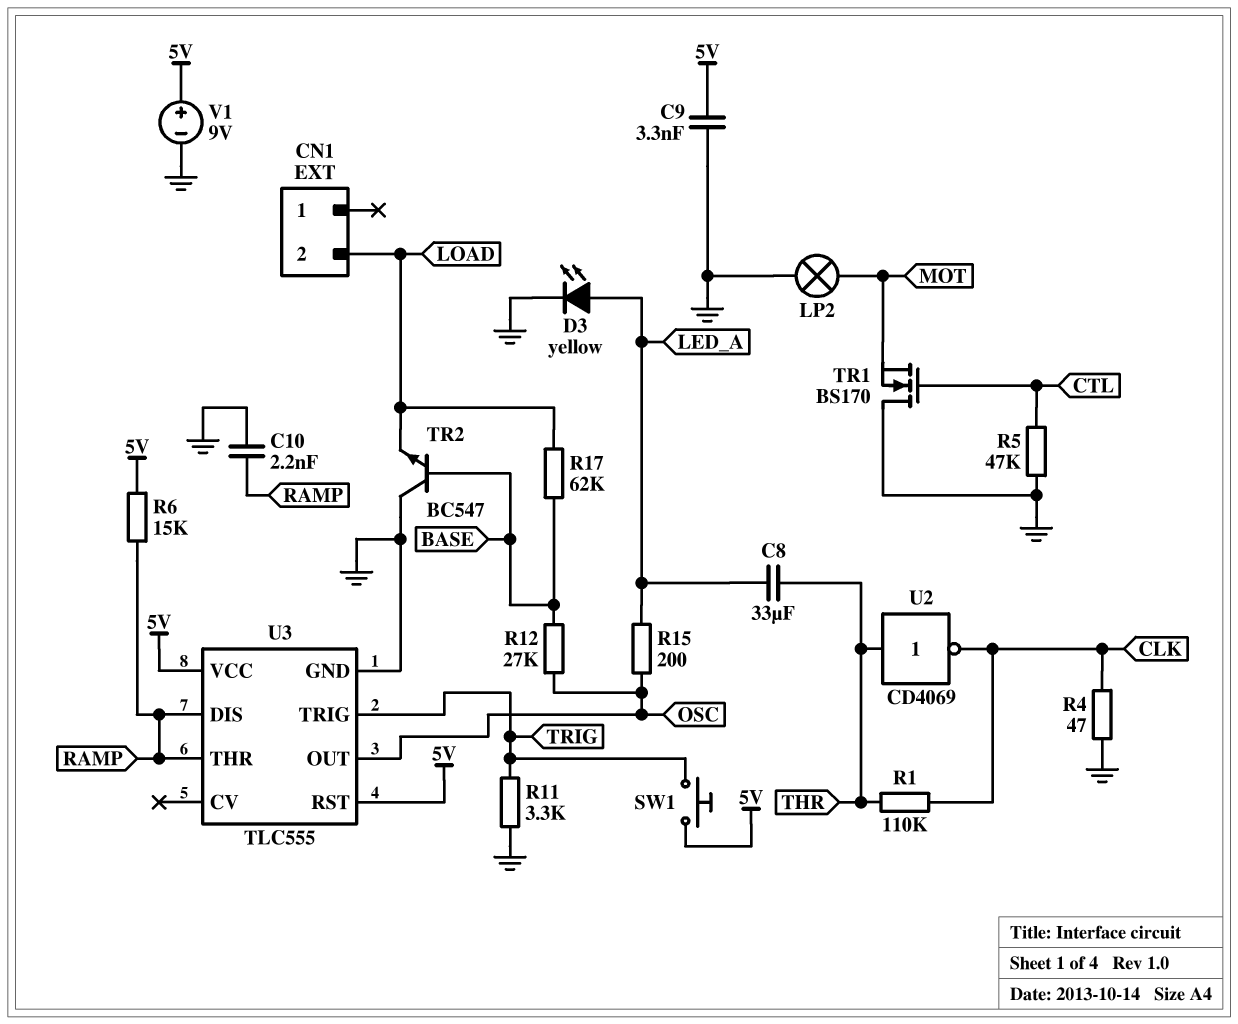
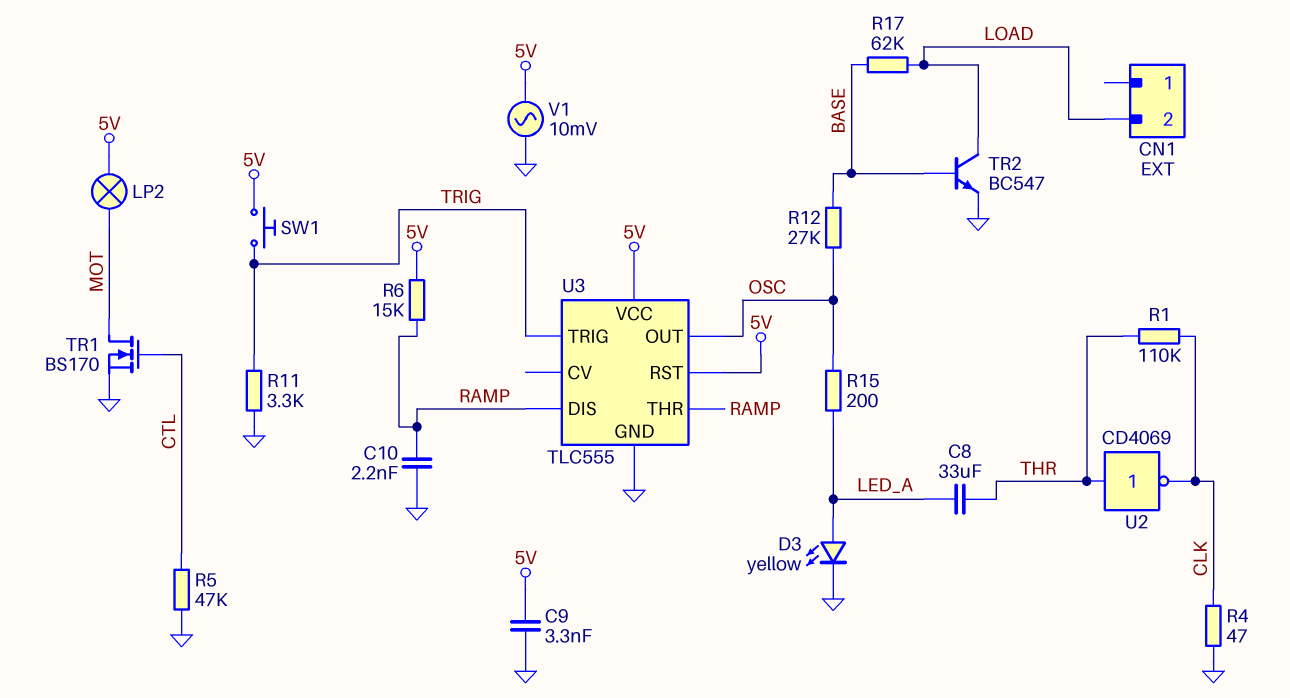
LP2: lamp (GND, MOT) -> lamp (5V, MOT)
TR1: NMOS BS170 (G CTL, D GND, S MOT) -> NMOS BS170 (G CTL, D MOT, S GND)
TR2: NPN BC547 (B BASE, C GND, E LOAD) -> NPN BC547 (B BASE, C LOAD, E GND)
V1: 9V (plus 5V, minus GND) -> AC 10mV (5V, GND)

